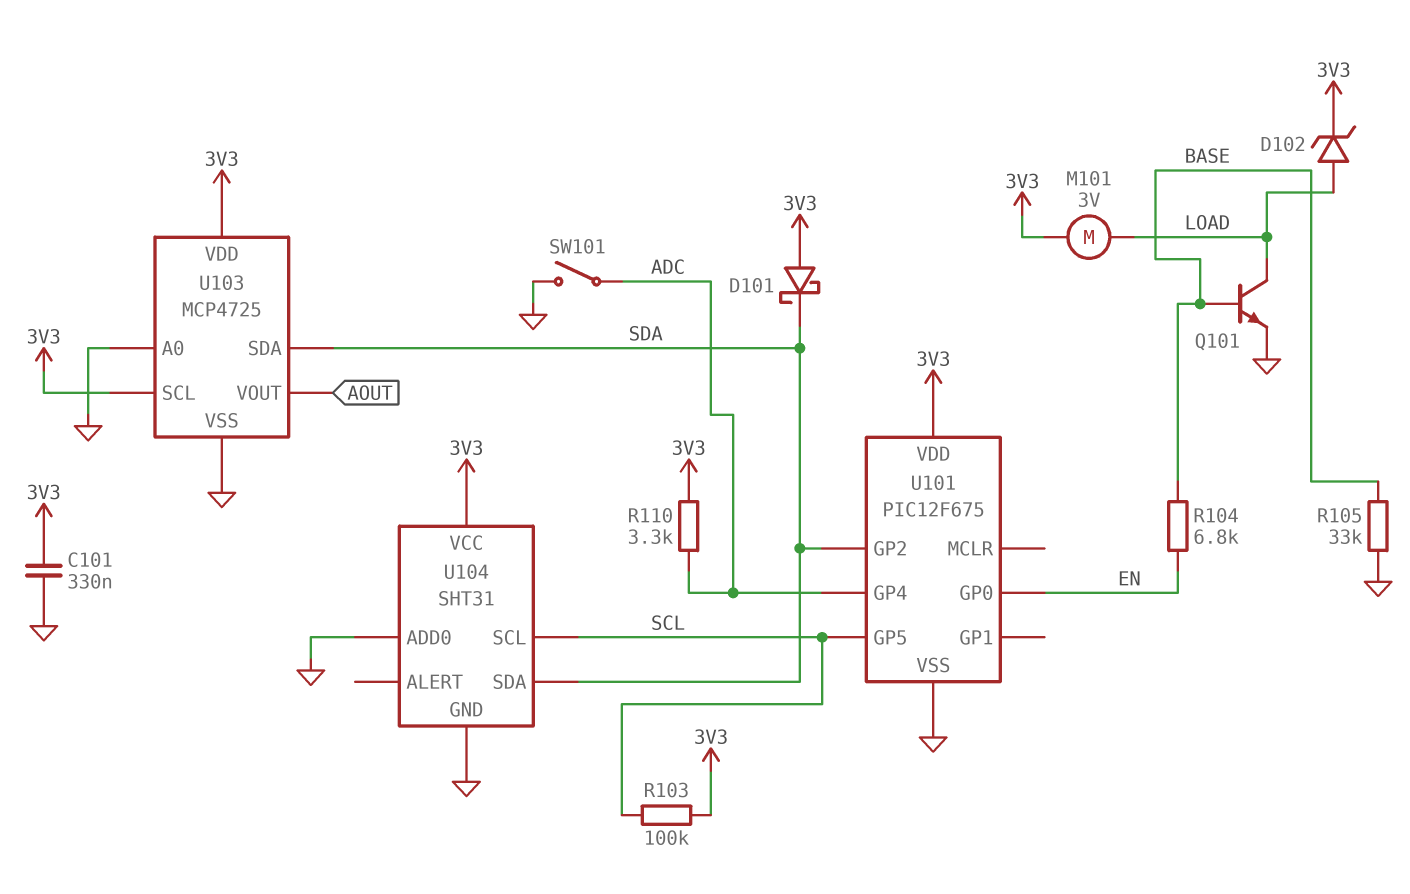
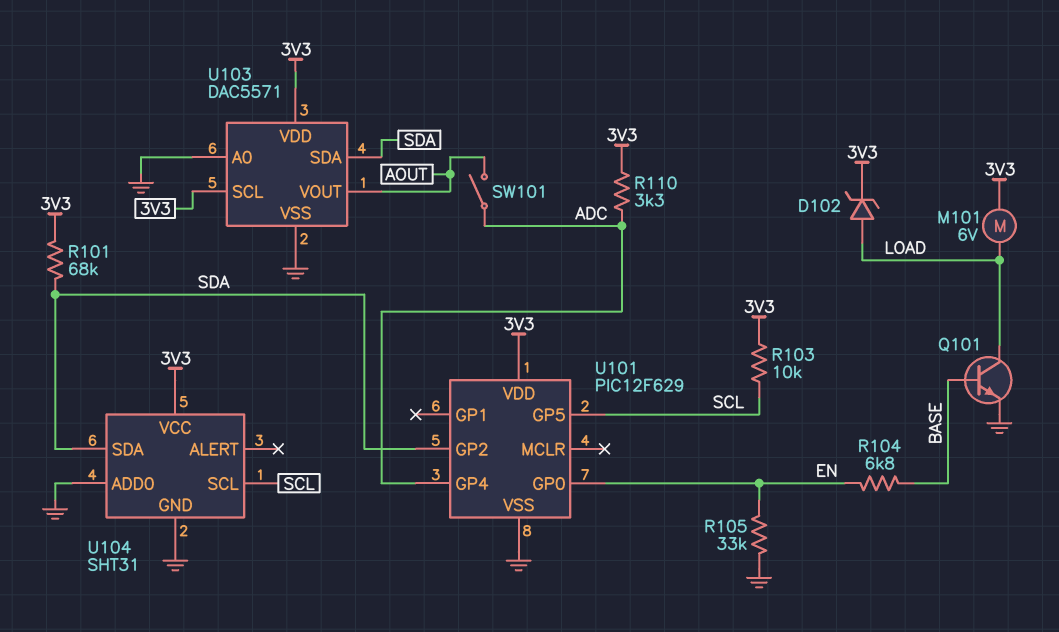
C101: 330nF (3V3, GND) -> none
D101: schottky (A 3V3, K SDA) -> none
M101: motor 3V (3V3, LOAD) -> motor 6V (3V3, LOAD)
R101: none -> 68k (3V3, SDA)
R103: 100k (3V3, SCL) -> 10k (3V3, SCL)
R105: 33k (BASE, GND) -> 33k (EN, GND)
SW101: switch (ADC, GND) -> switch (ADC, AOUT)
U101: PIC12F675 -> PIC12F629
U103: MCP4725 -> DAC5571

